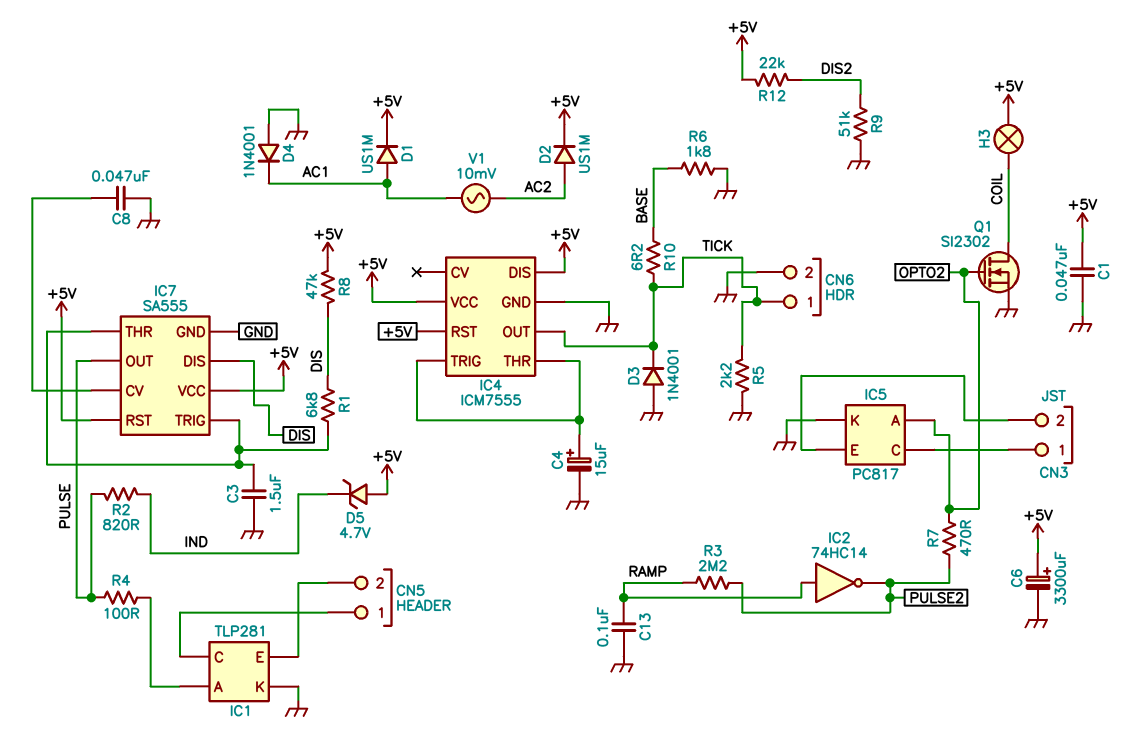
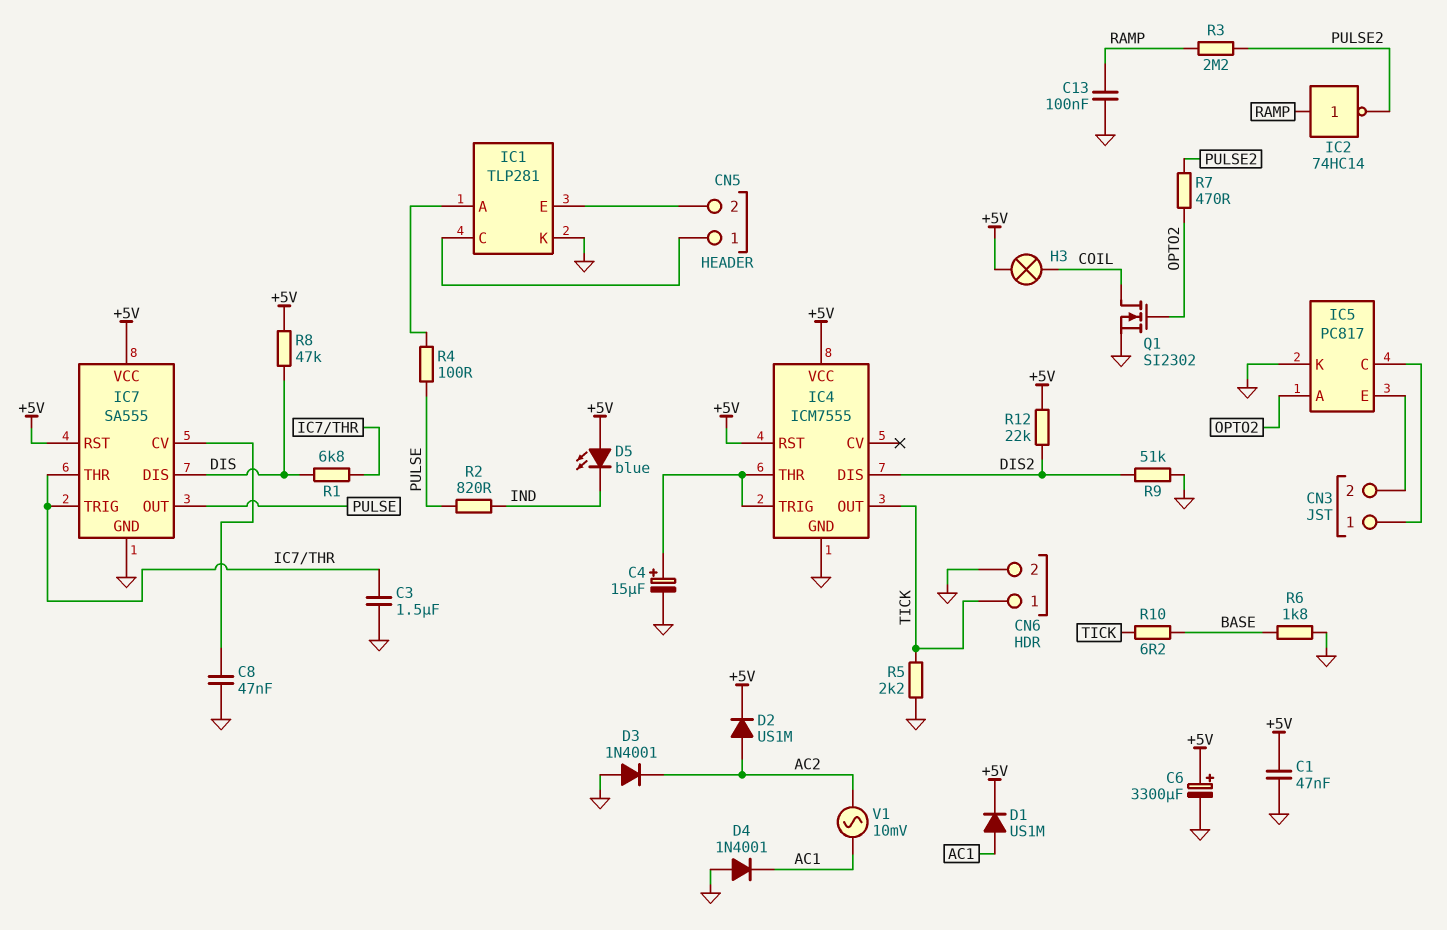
D3: diode 1N4001 (A GND, K TICK) -> diode 1N4001 (A GND, K AC2)
D5: zener 4.7V (A +5V, K IND) -> LED blue (A +5V, K IND)
IC4 pin DIS: +5V -> DIS2

